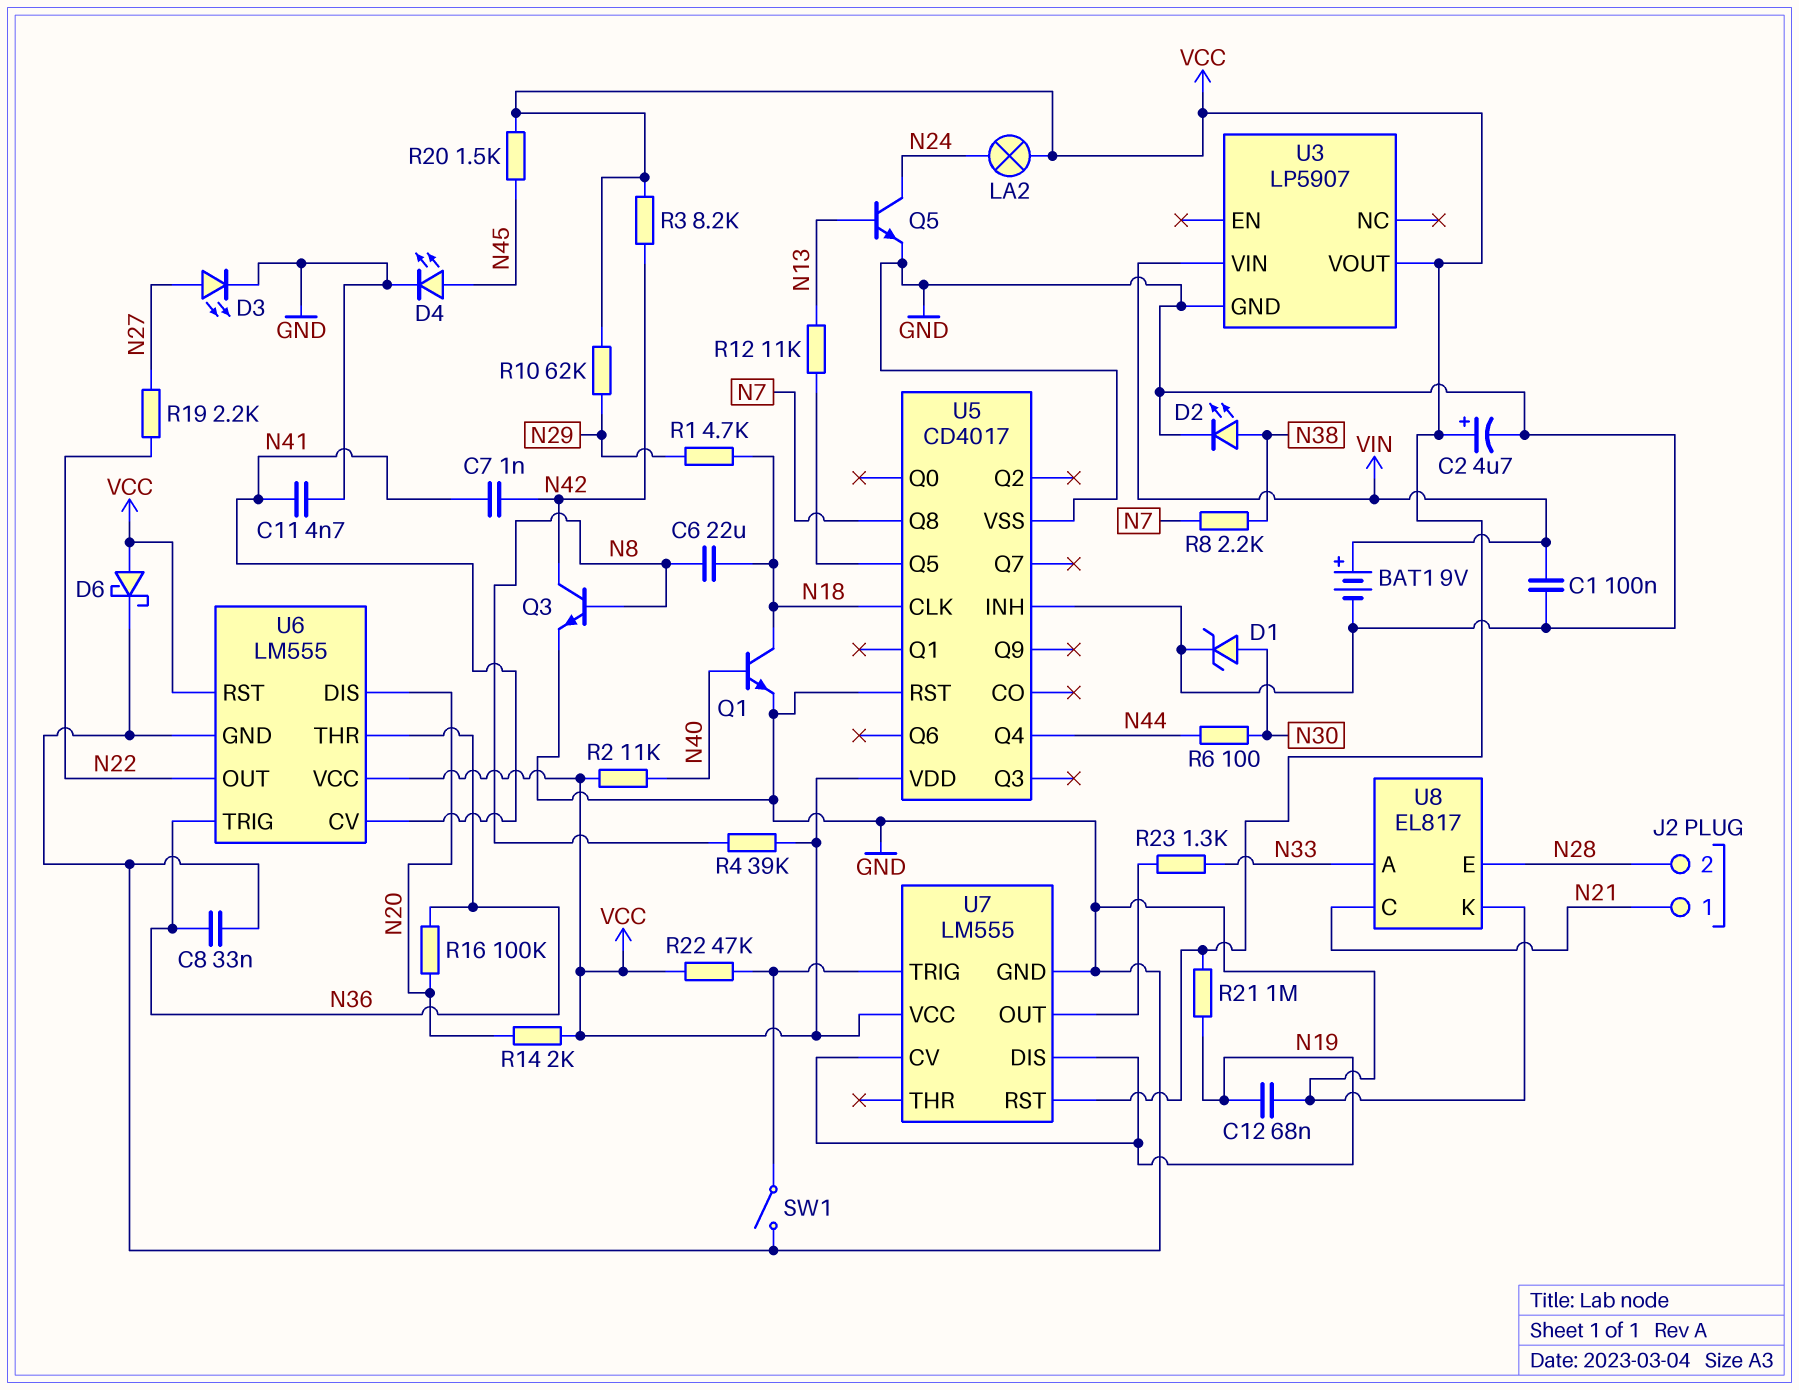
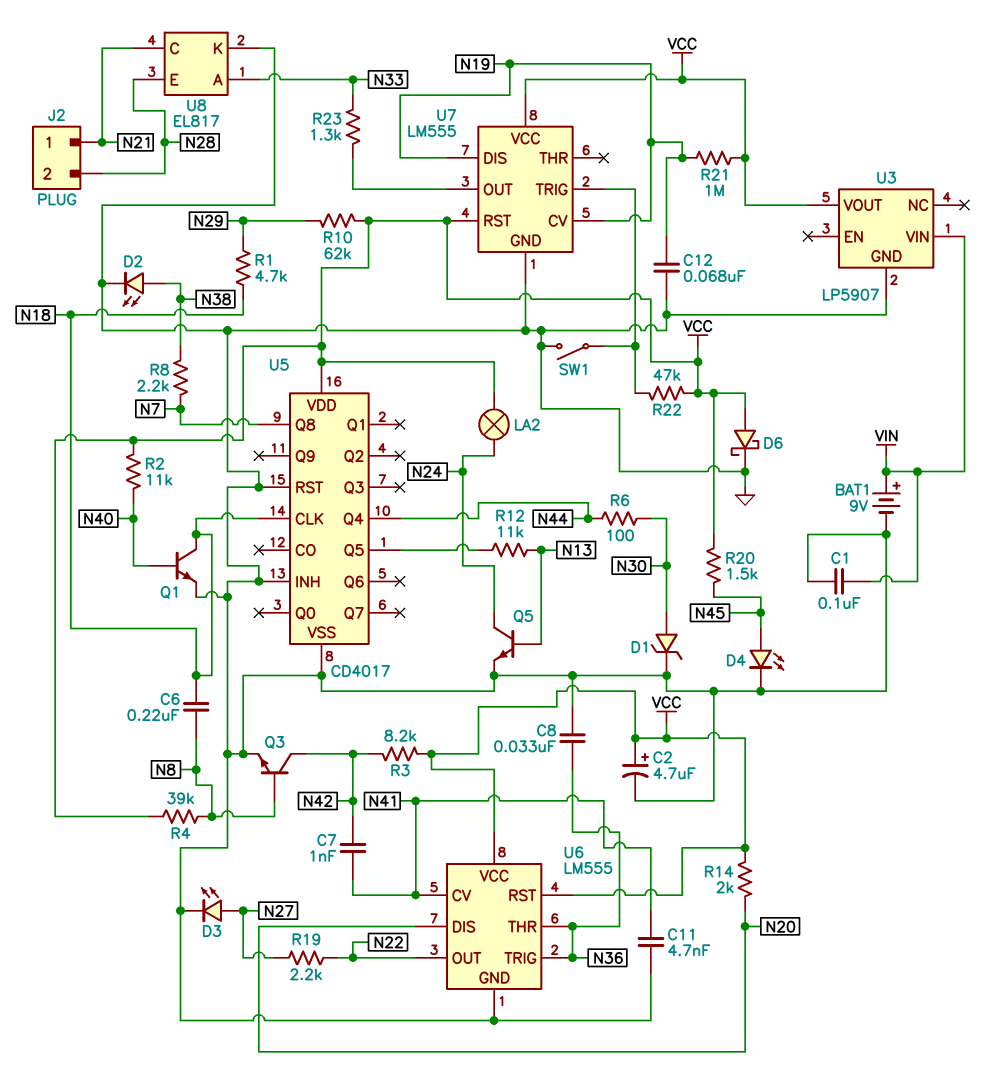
C6: 22uF (N8, N18) -> 220nF (N8, N18)
R16: 100k (N20, N36) -> none

